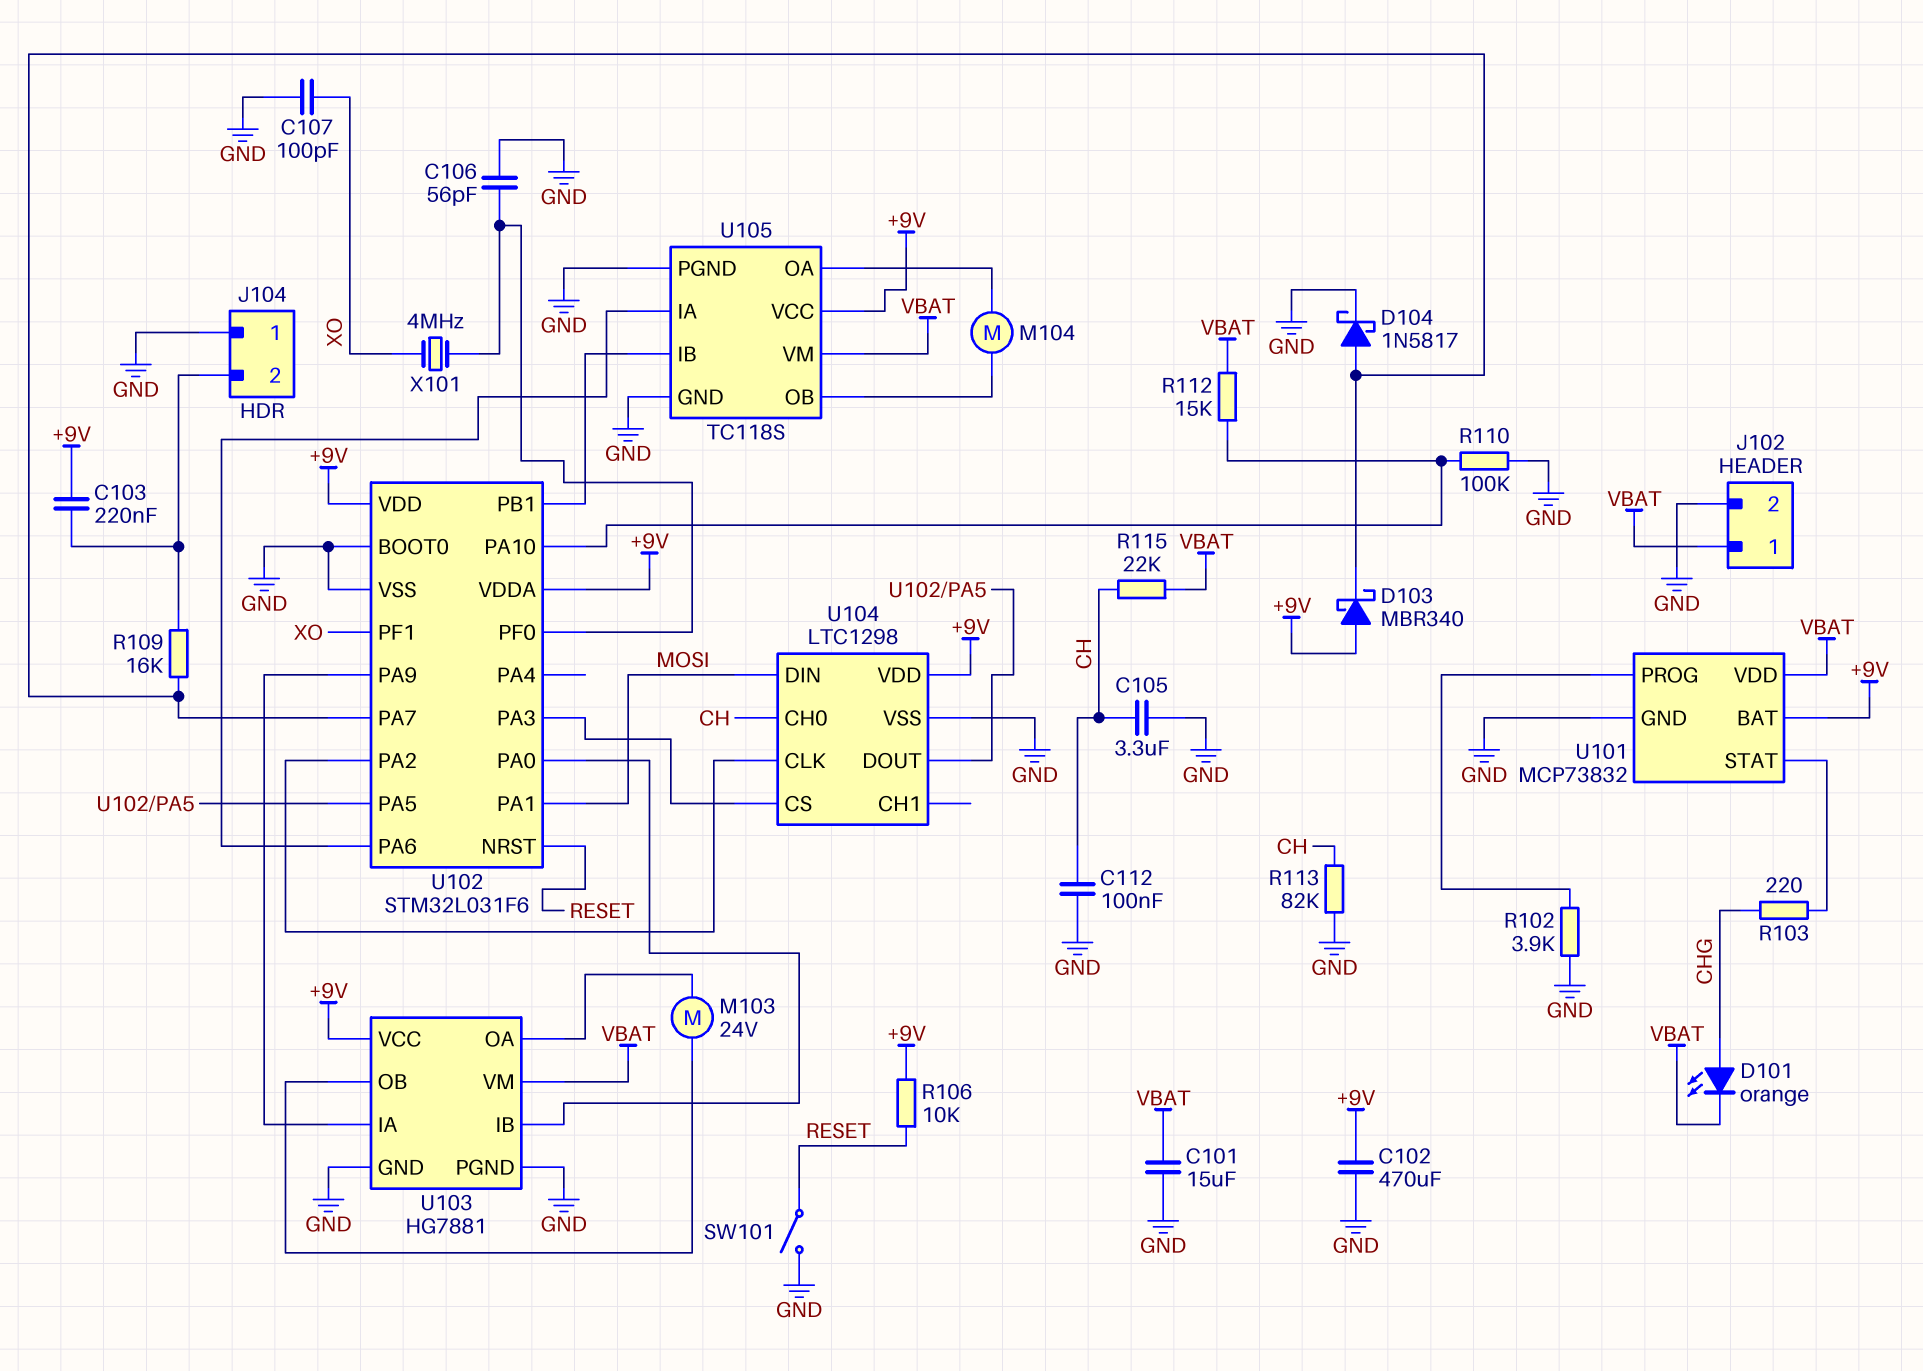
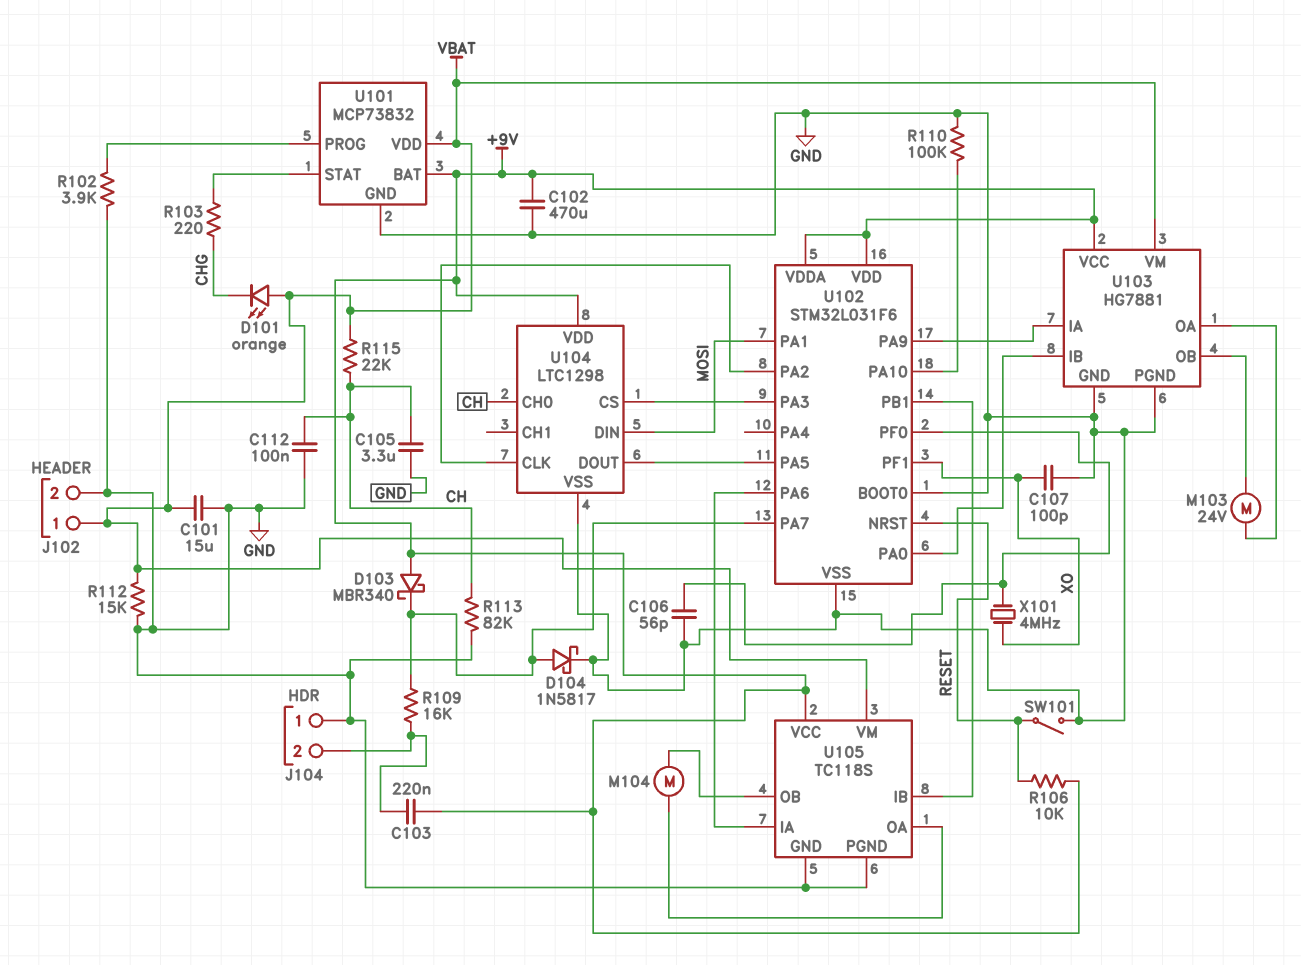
D101: LED orange (A CHG, K VBAT) -> LED orange (A VBAT, K CHG)
R112: 15k (U102/PA10, VBAT) -> 15k (GND, VBAT)

